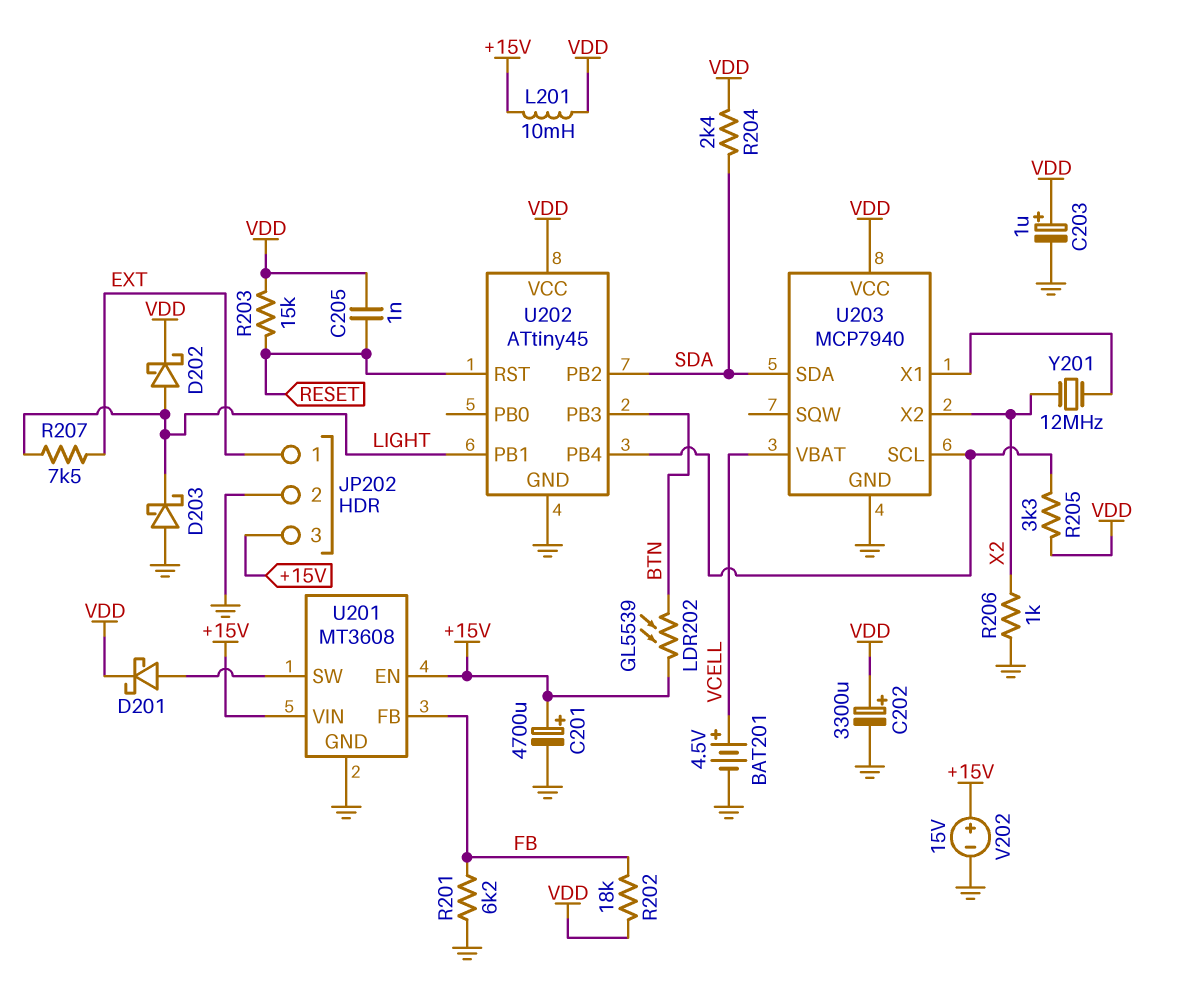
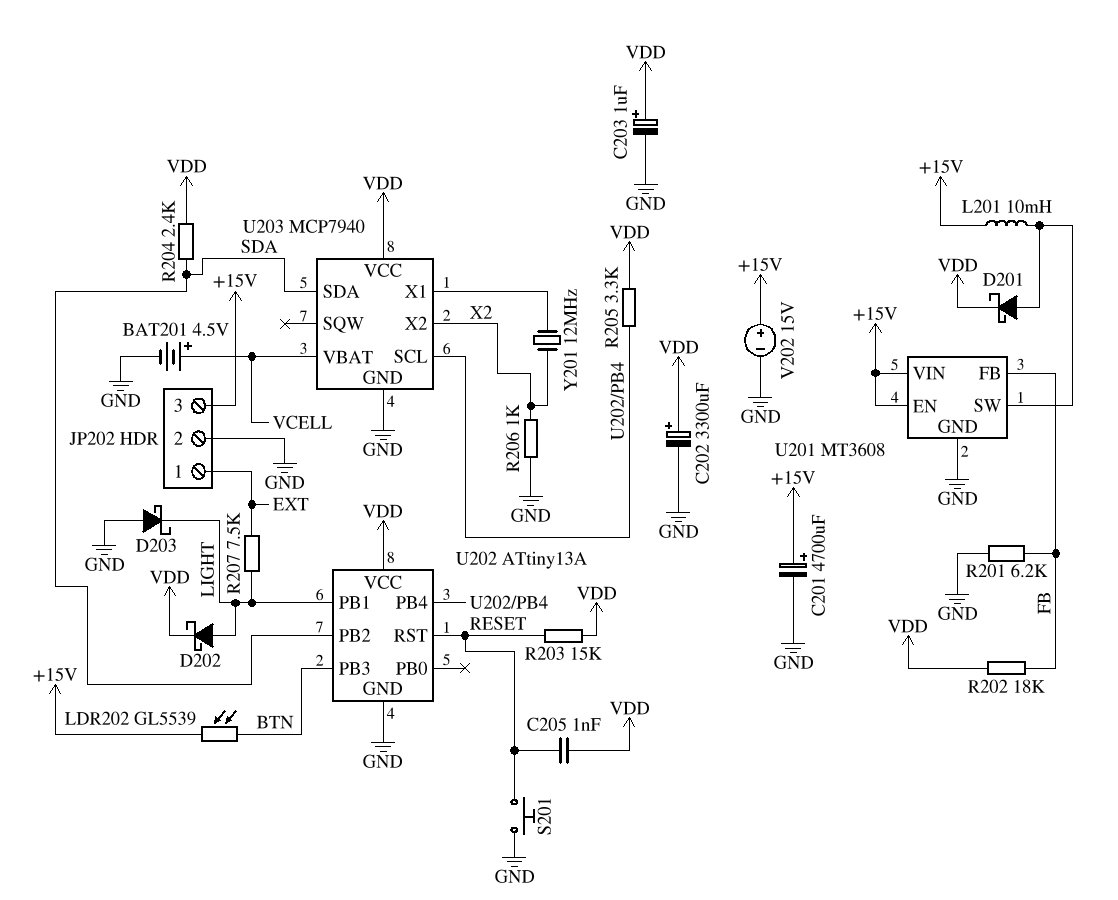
L201: 10mH (+15V, VDD) -> 10mH (+15V, U201/SW)
S201: none -> button (GND, RESET)
U202: ATtiny45 -> ATtiny13A

